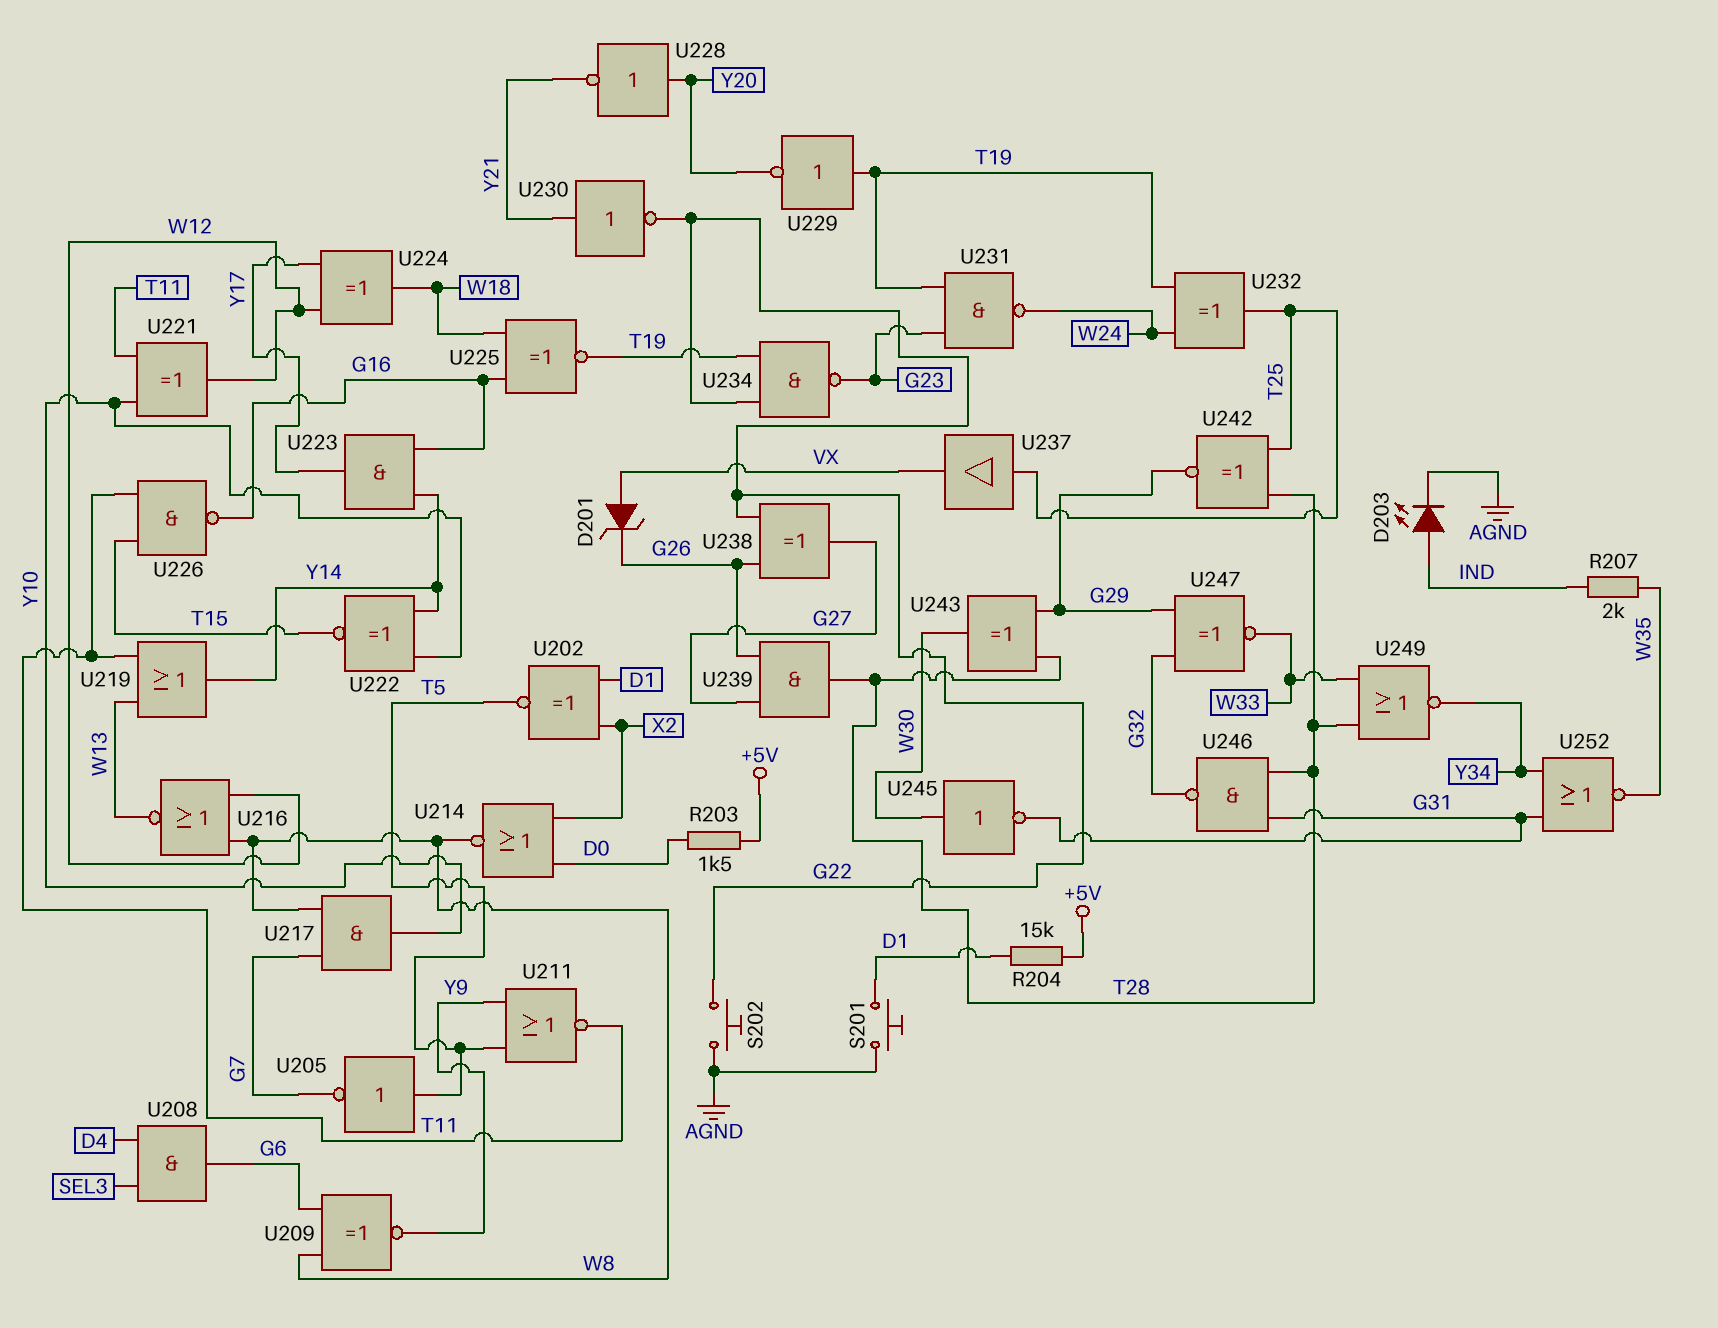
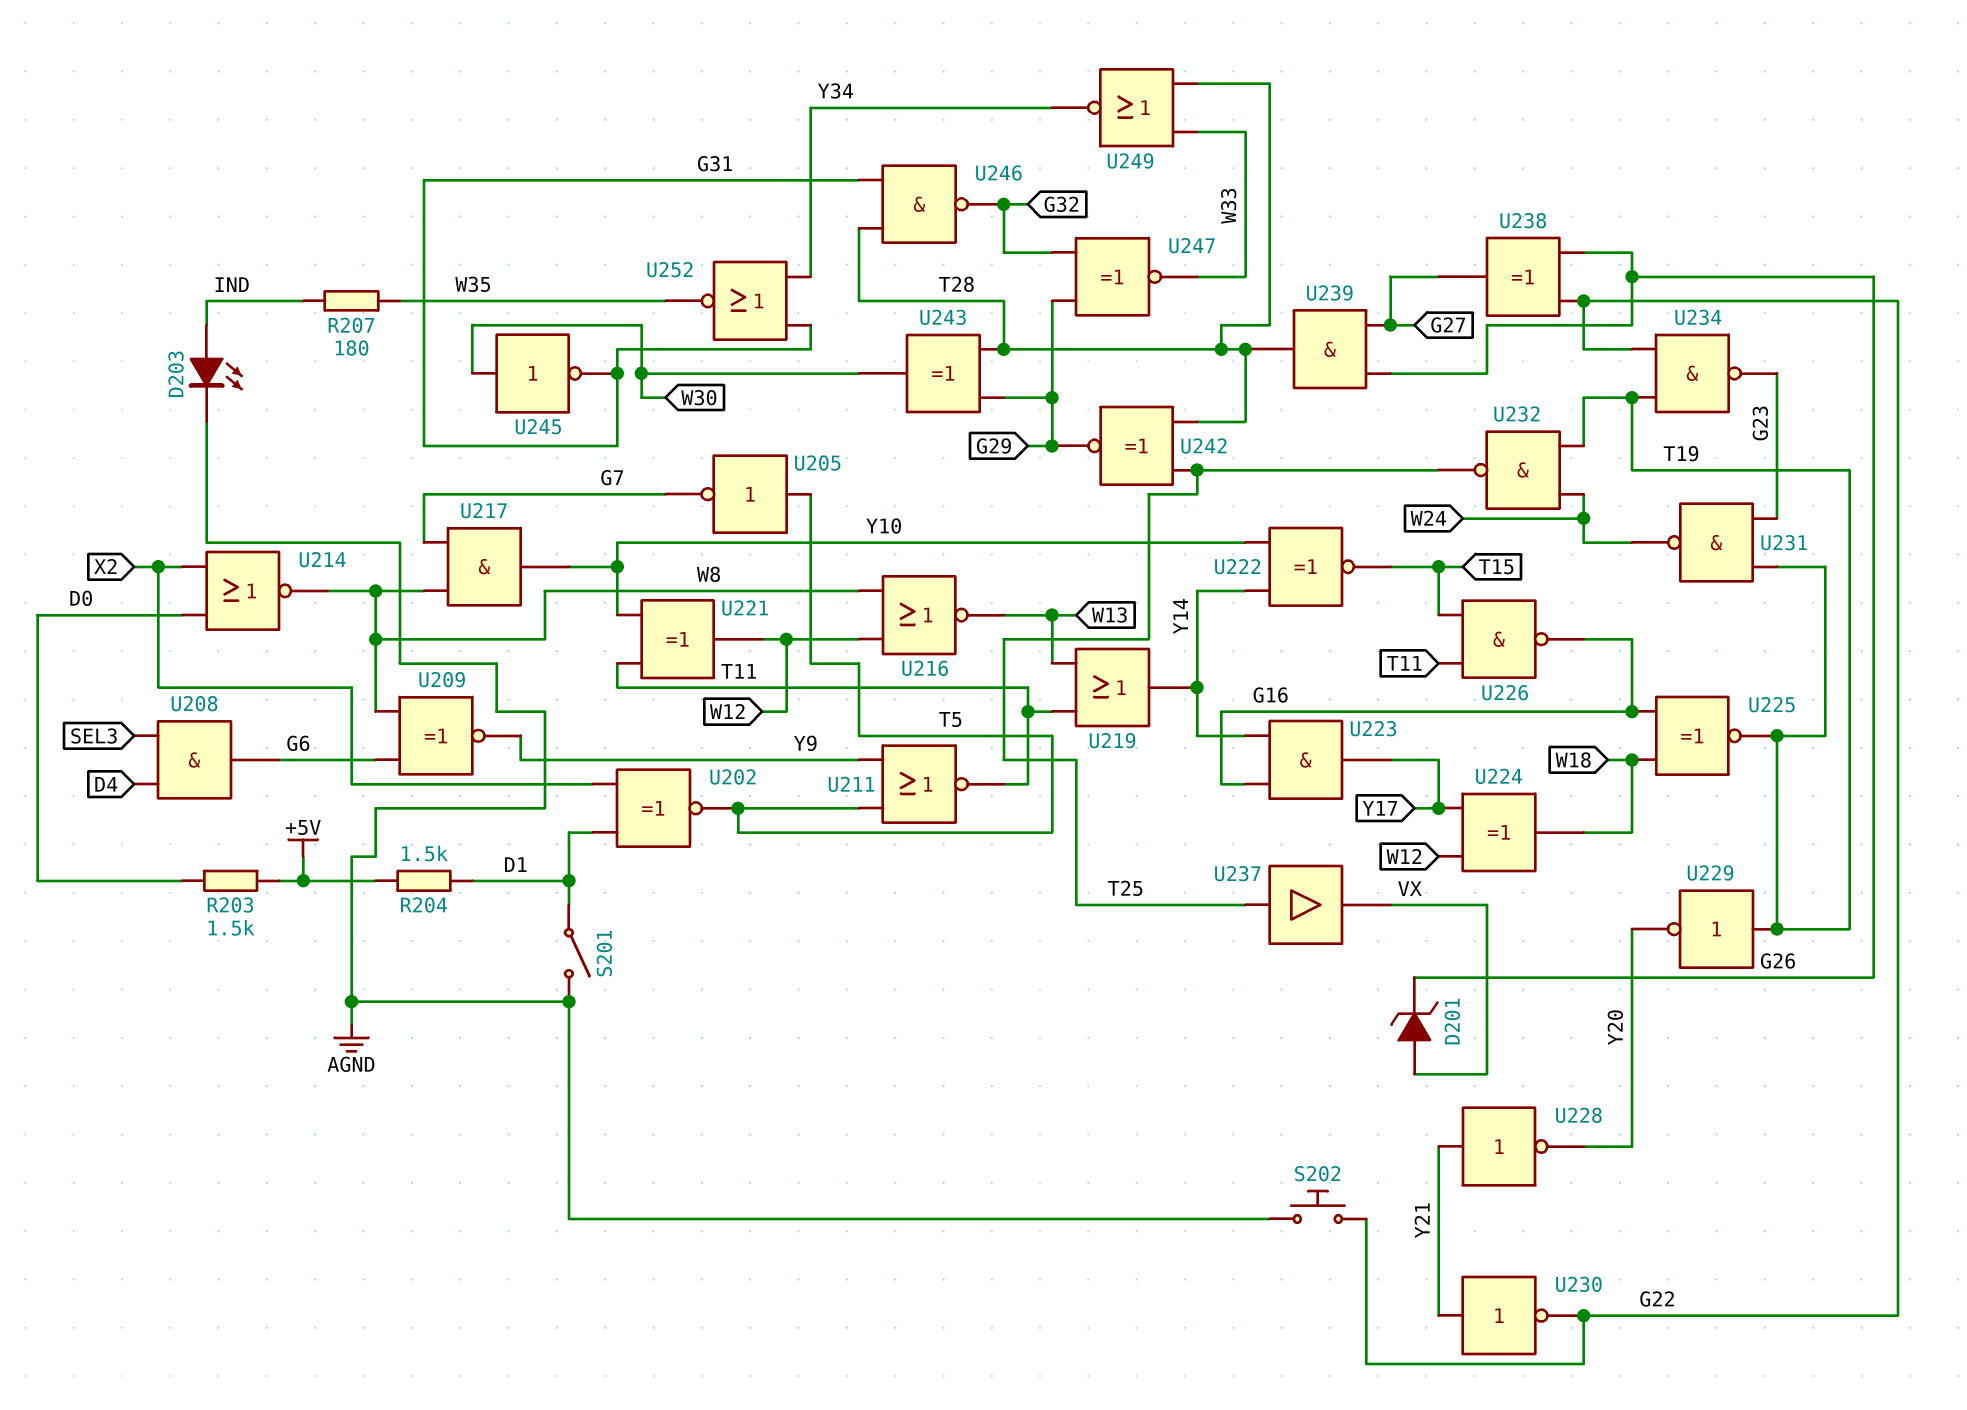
R204: 15k (+5V, D1) -> 1.5k (+5V, D1)
R207: 2k (IND, W35) -> 180 (IND, W35)
S201: button (AGND, D1) -> switch (AGND, D1)
U228: NOT (in Y20, out Y21) -> NOT (in Y21, out Y20)
U232: XOR (in T19, in W24, out T25) -> NAND (in T19, in W24, out T25)

